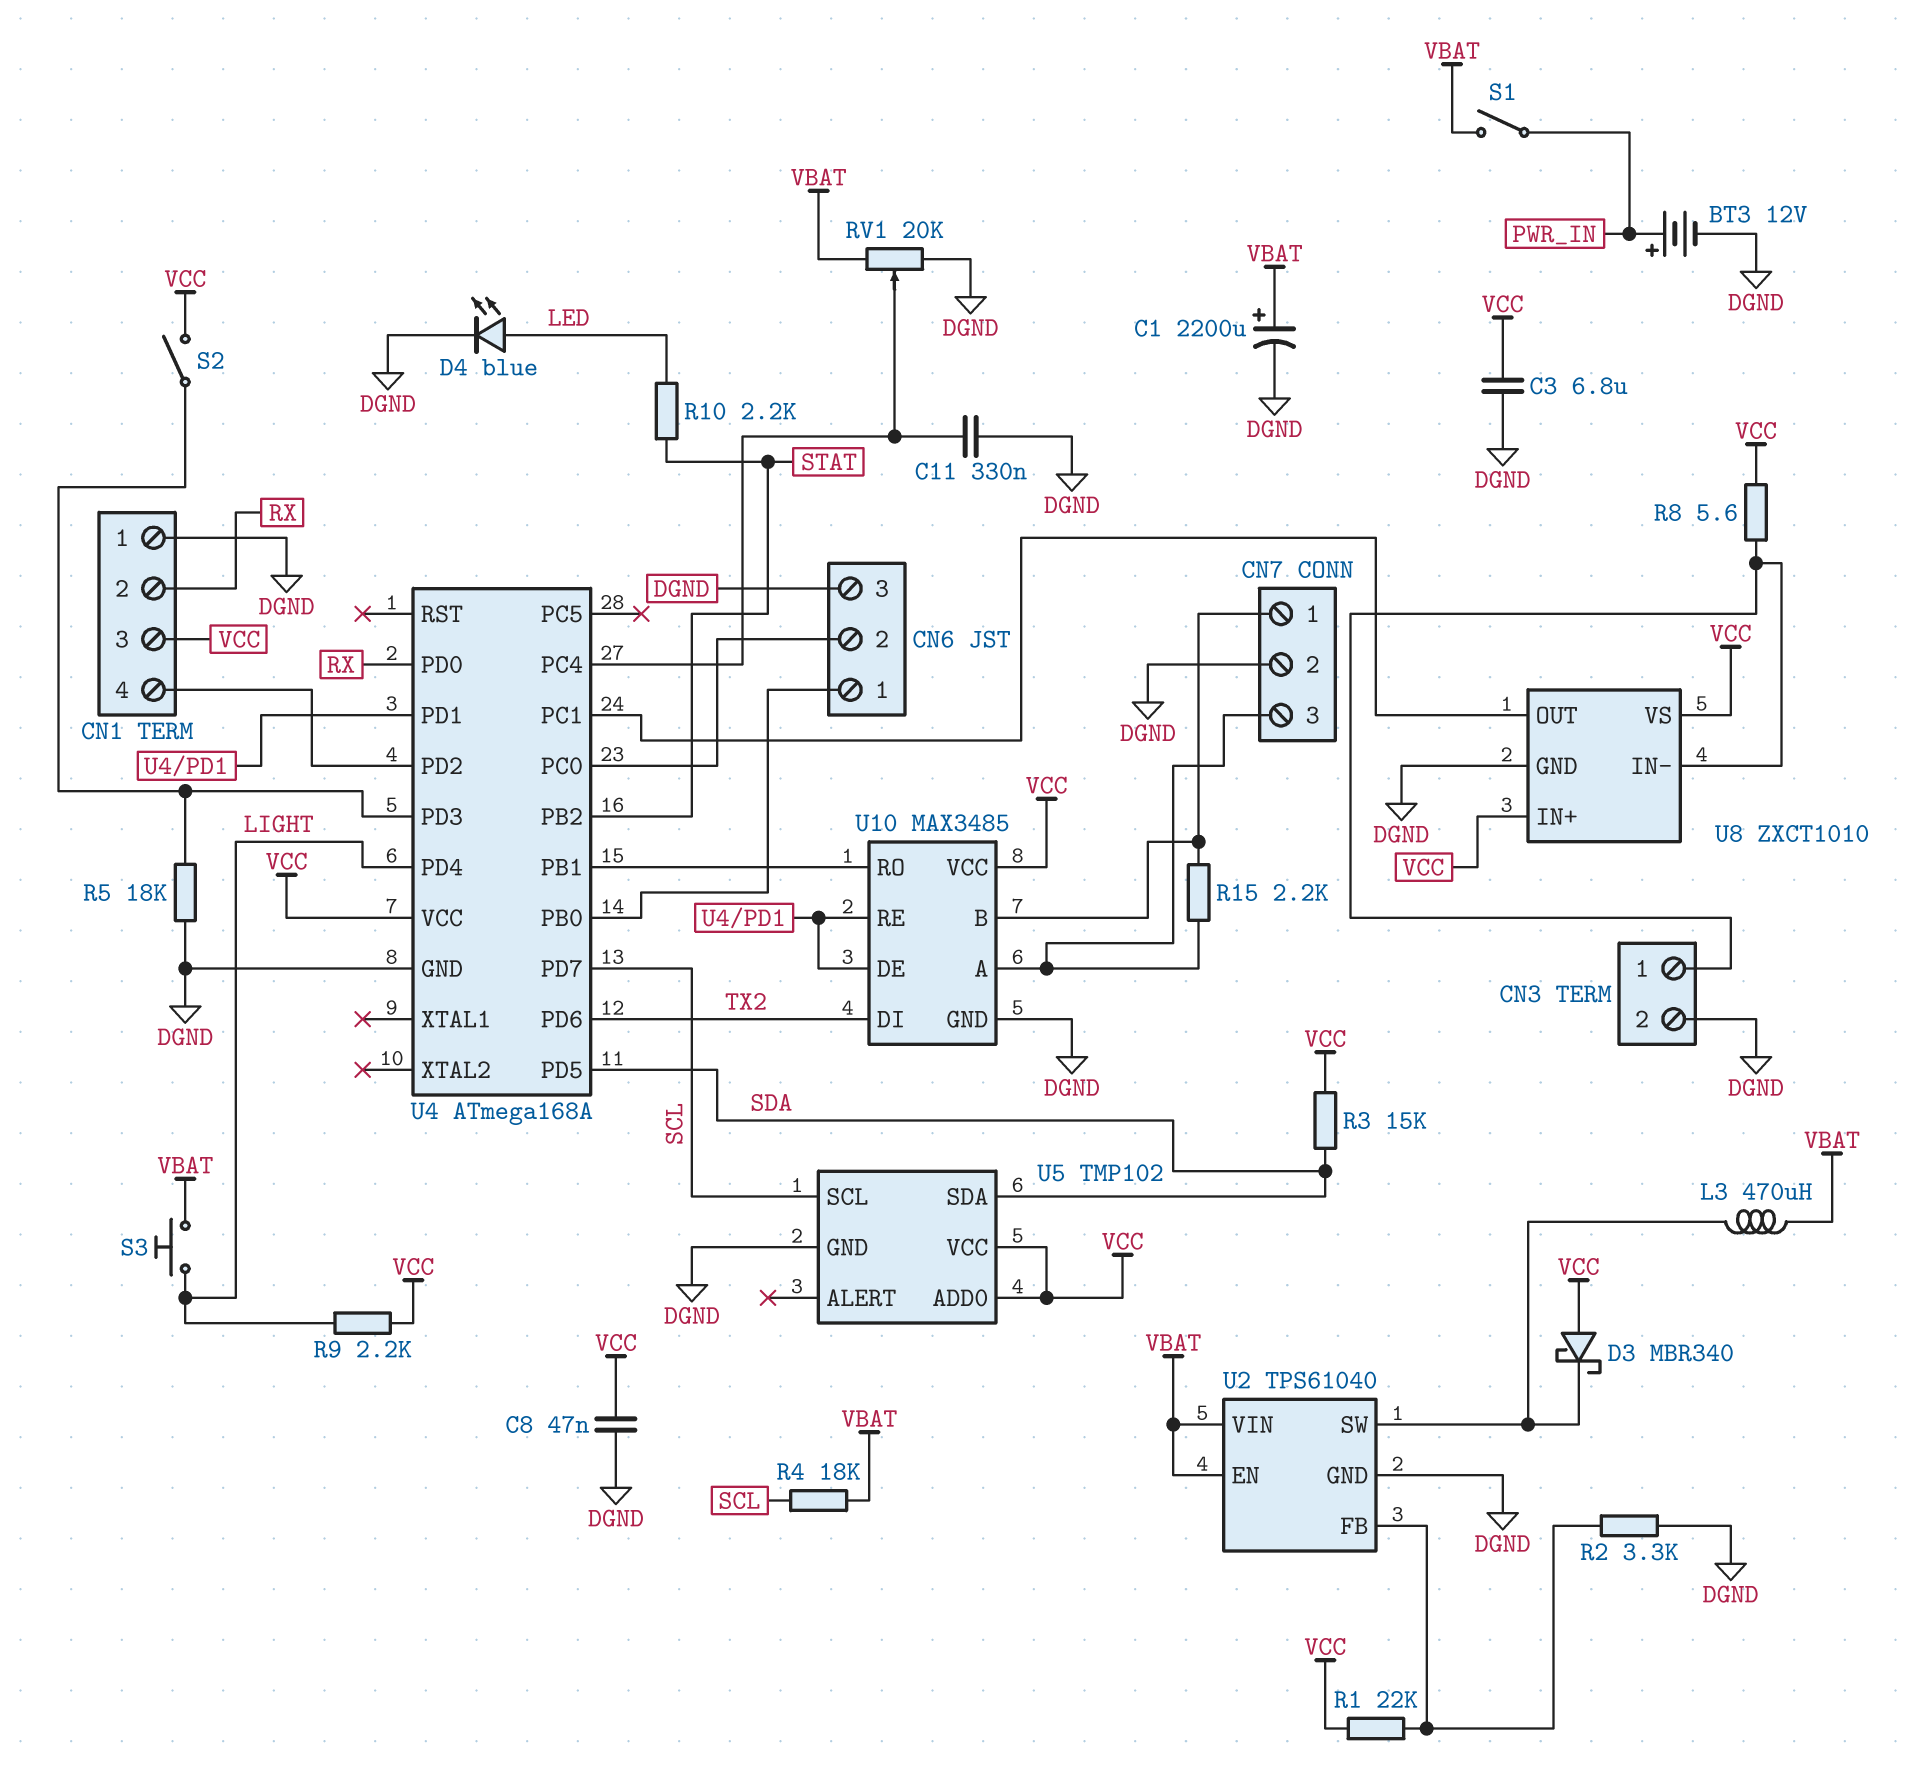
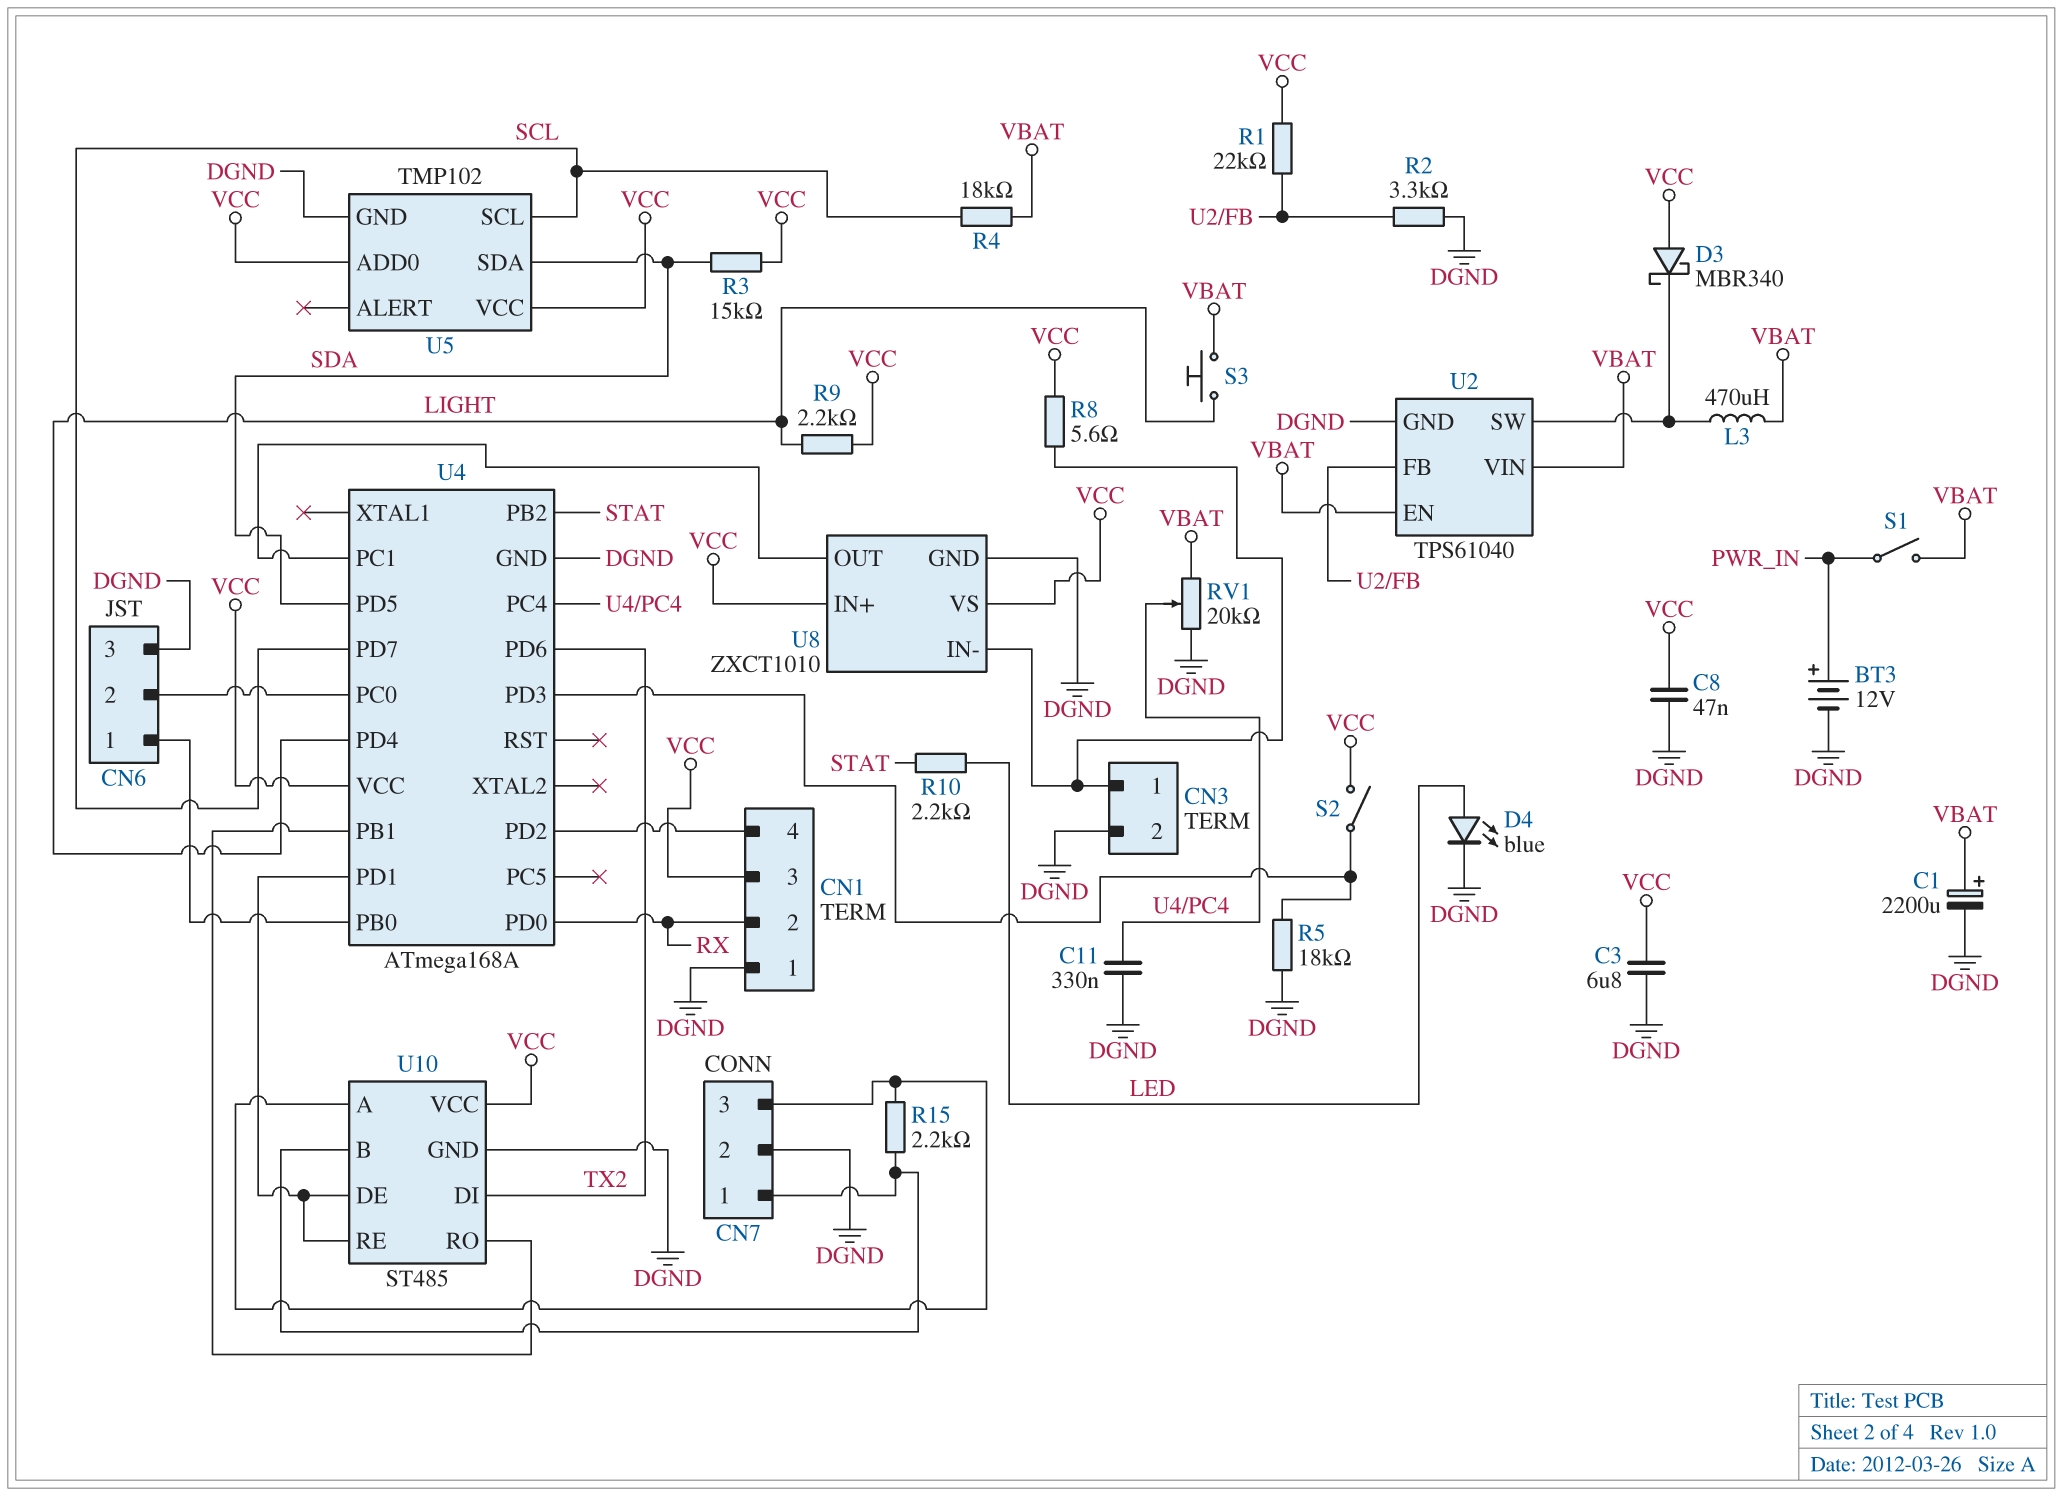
U10: MAX3485 -> ST485

